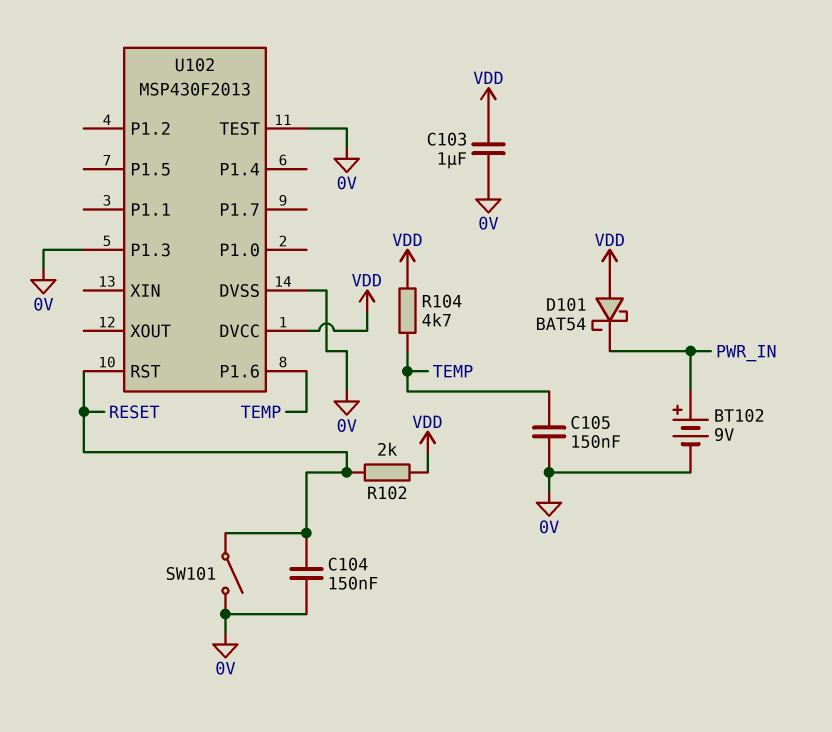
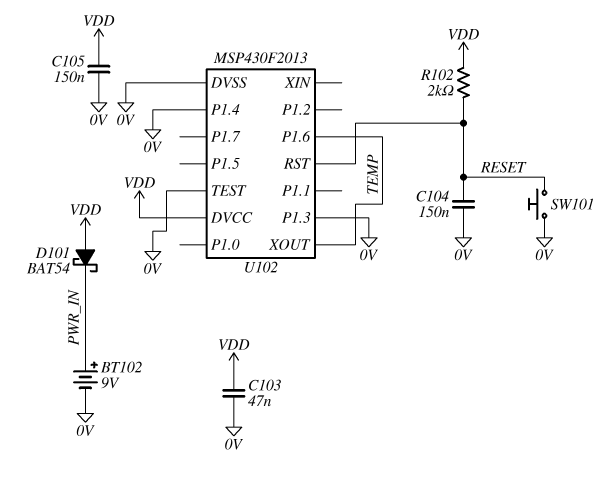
C103: 1uF (0V, VDD) -> 47nF (0V, VDD)
C105: 150nF (0V, TEMP) -> 150nF (0V, VDD)
R104: 4.7k (TEMP, VDD) -> none
SW101: switch (0V, RESET) -> button (0V, RESET)
U102 pin P1.4: none -> 0V
U102 pin XOUT: none -> TEMP

